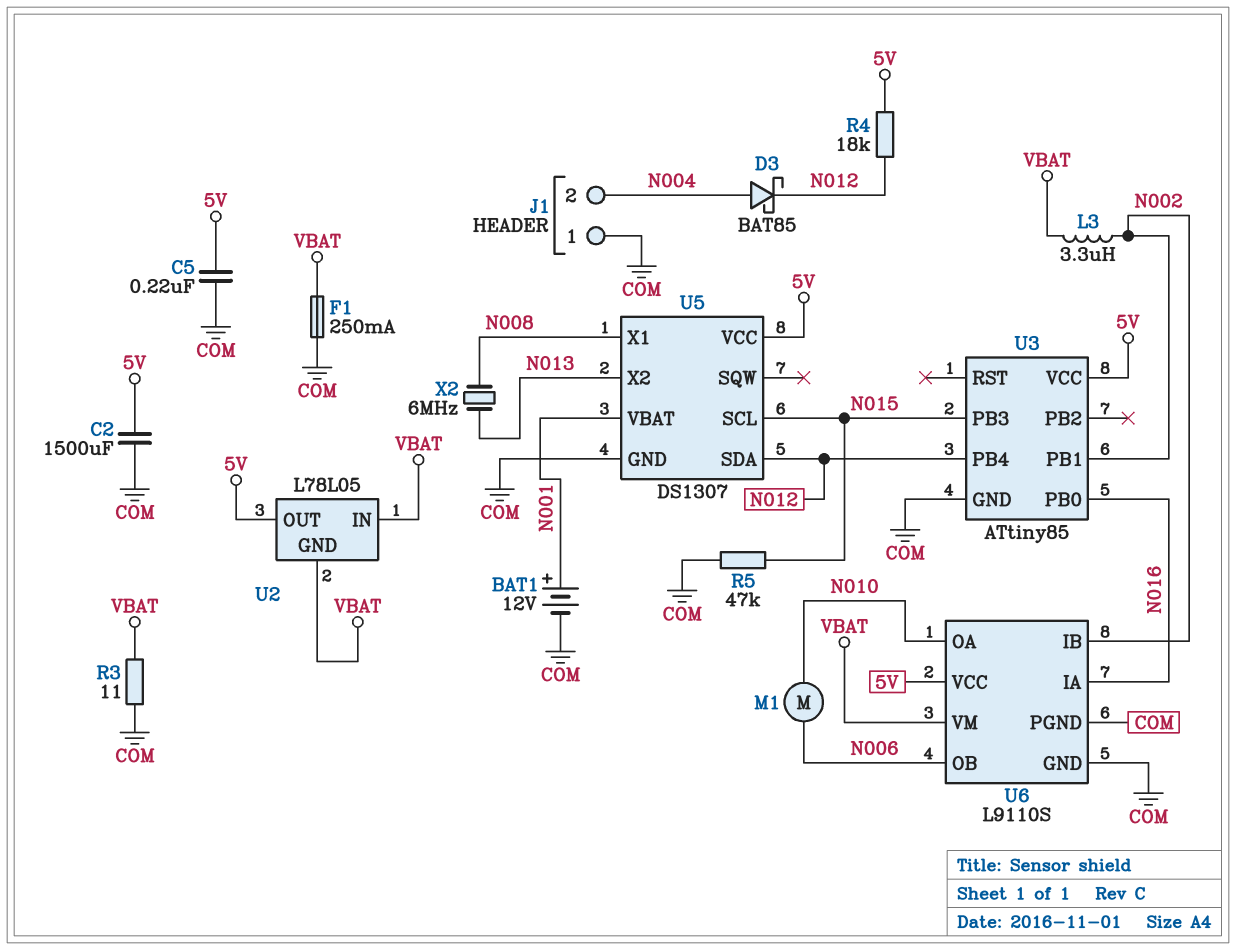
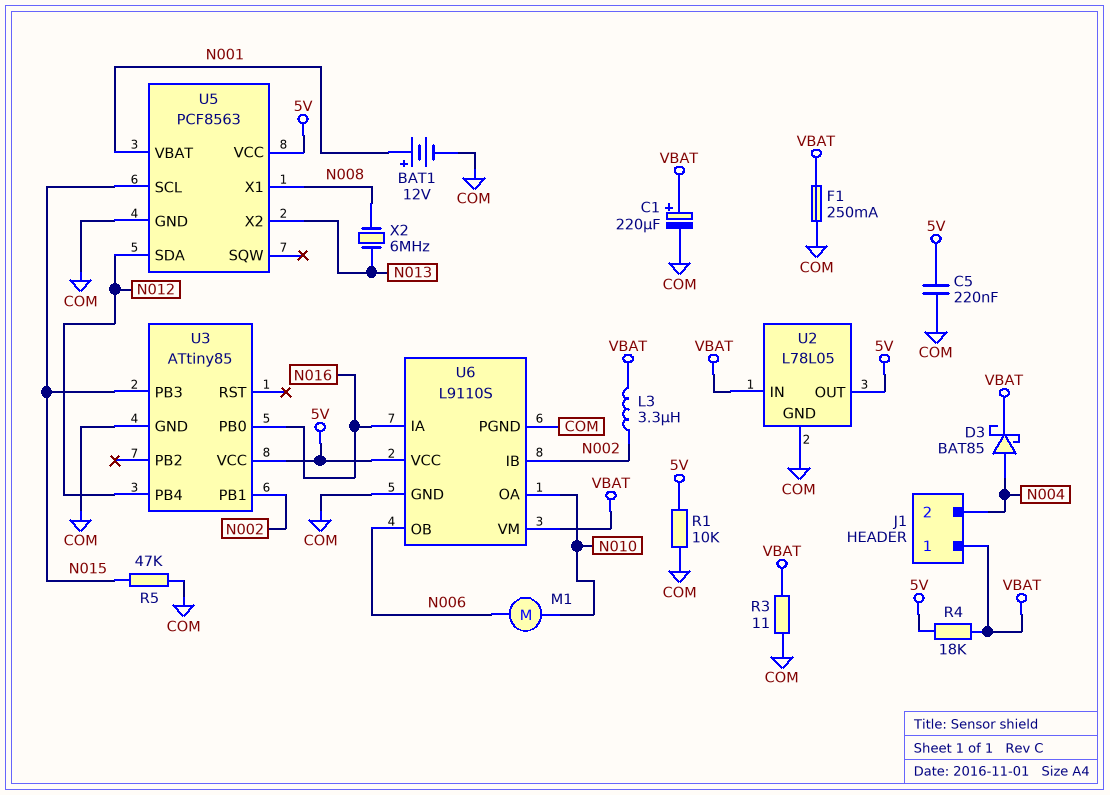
C1: none -> 220uF (plus VBAT, minus COM)
C2: 1500uF (5V, COM) -> none
D3: schottky BAT85 (A N004, K N012) -> schottky BAT85 (A N004, K VBAT)
J1 pin 1: COM -> VBAT
R1: none -> 10k (5V, COM)
R4: 18k (5V, N012) -> 18k (5V, VBAT)
U2 pin GND: VBAT -> COM
U5: DS1307 -> PCF8563

